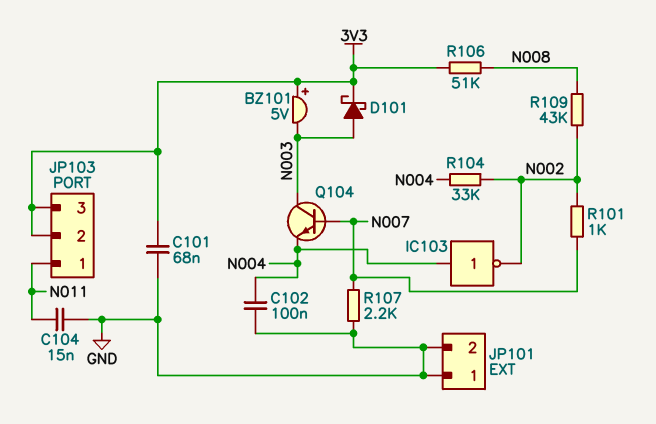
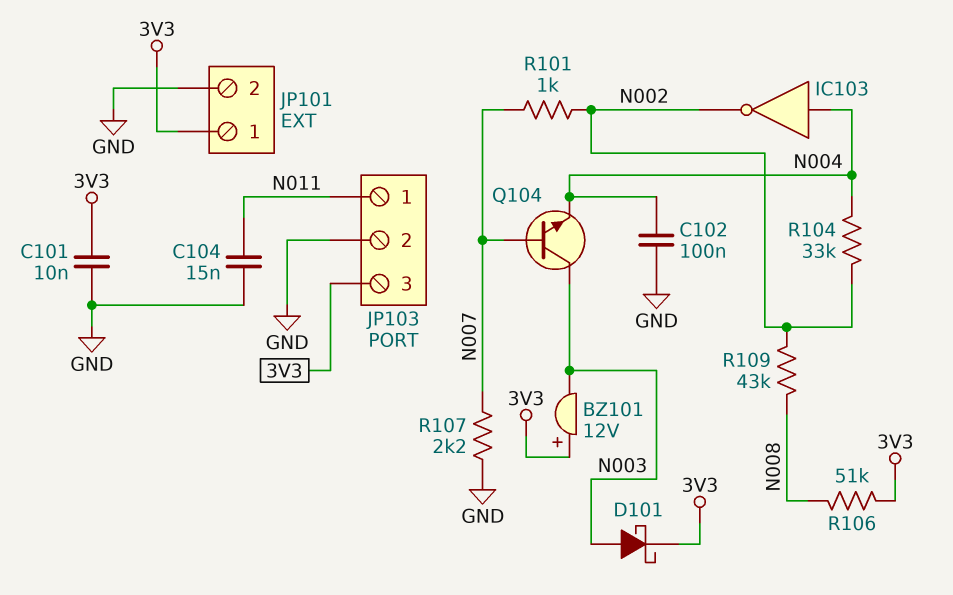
BZ101: buzzer 5V (plus 3V3, minus N003) -> buzzer 12V (plus 3V3, minus N003)
C101: 68nF (3V3, GND) -> 10nF (3V3, GND)
JP101 pin 1: GND -> 3V3
JP103 pin 2: 3V3 -> GND

